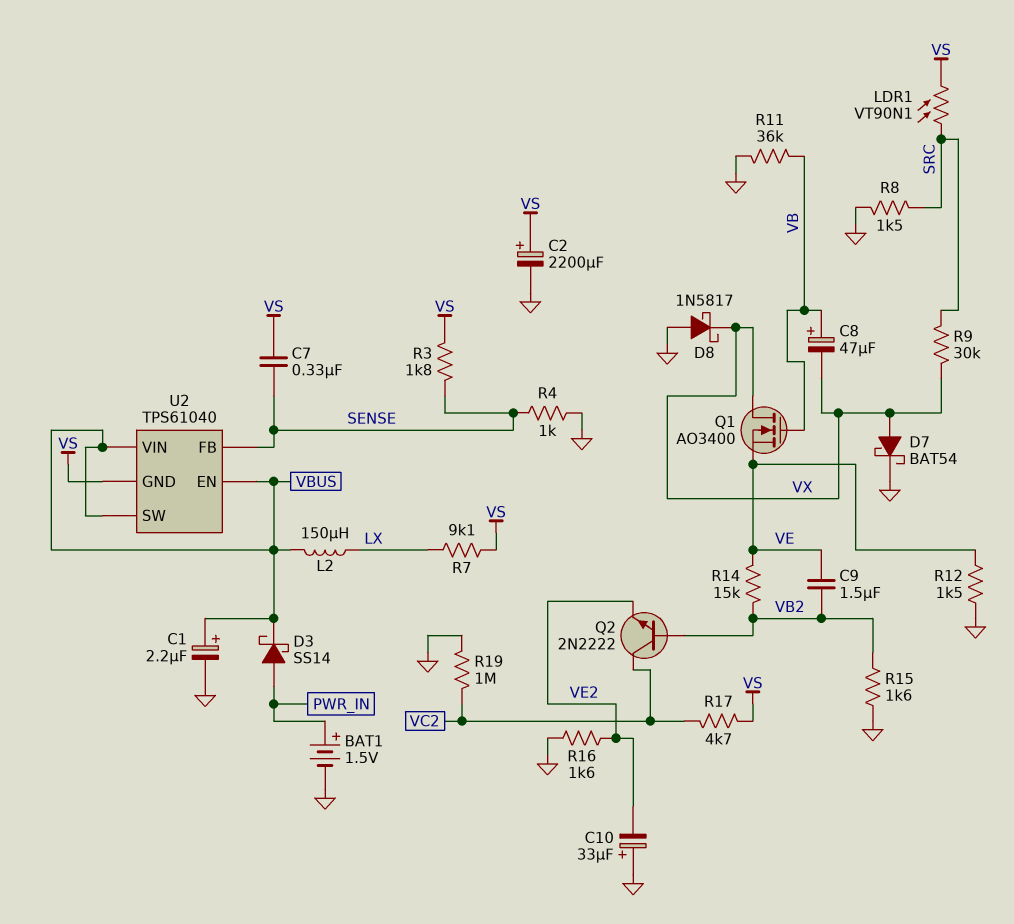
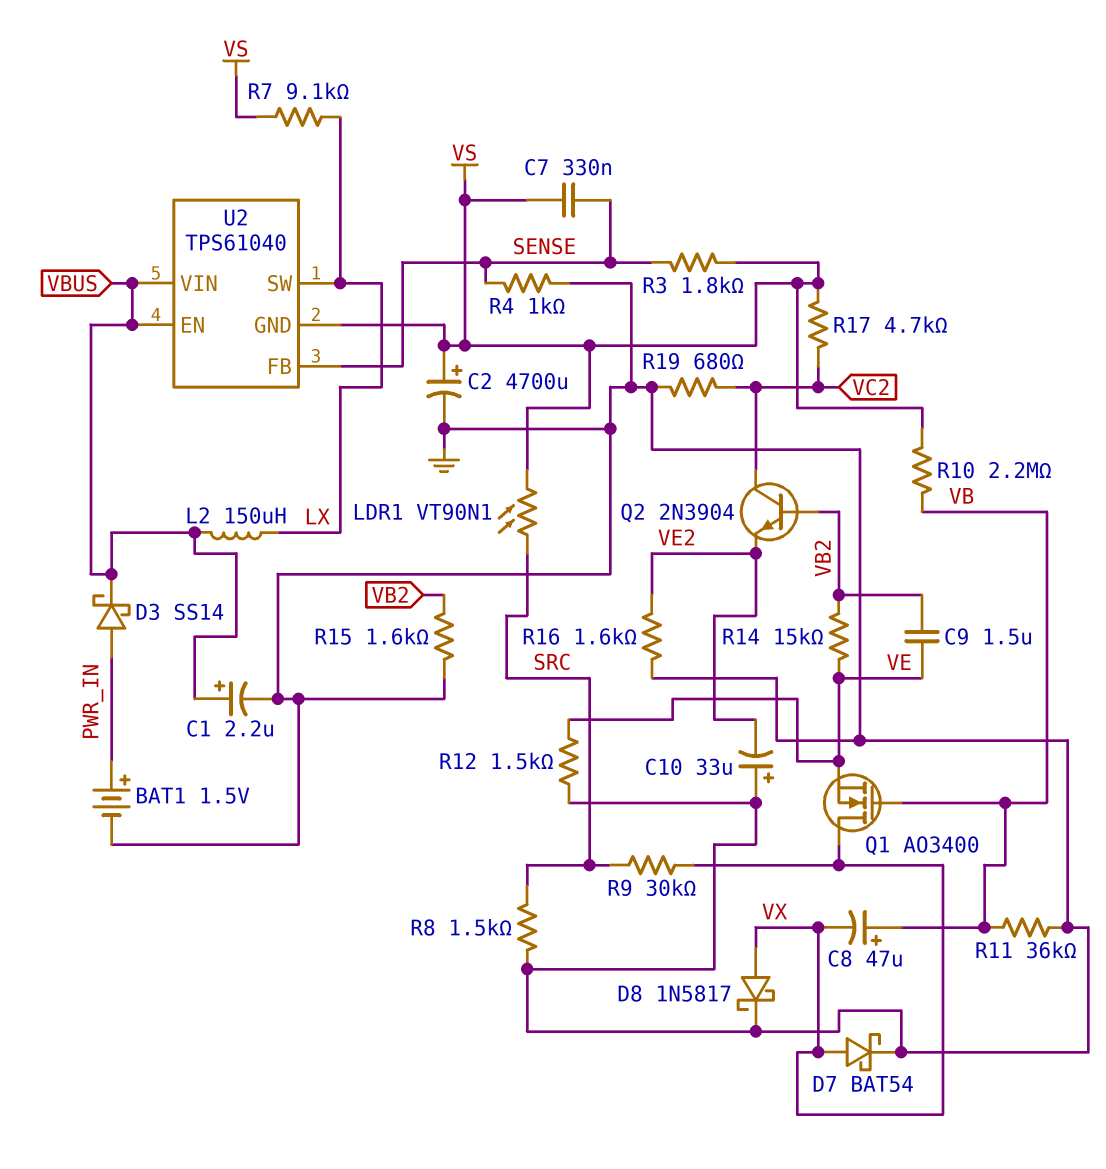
C2: 2200uF (plus VS, minus GND) -> 4700uF (plus VS, minus GND)
D8: schottky 1N5817 (A GND, K VX) -> schottky 1N5817 (A VX, K GND)
Q2: NPN 2N2222 (B VB2, C VC2, E VE2) -> NPN 2N3904 (B VB2, C VC2, E VE2)
R10: none -> 2.2M (VB, VS)
R19: 1M (GND, VC2) -> 680 (GND, VC2)
U2 pin SW: VBUS -> LX

